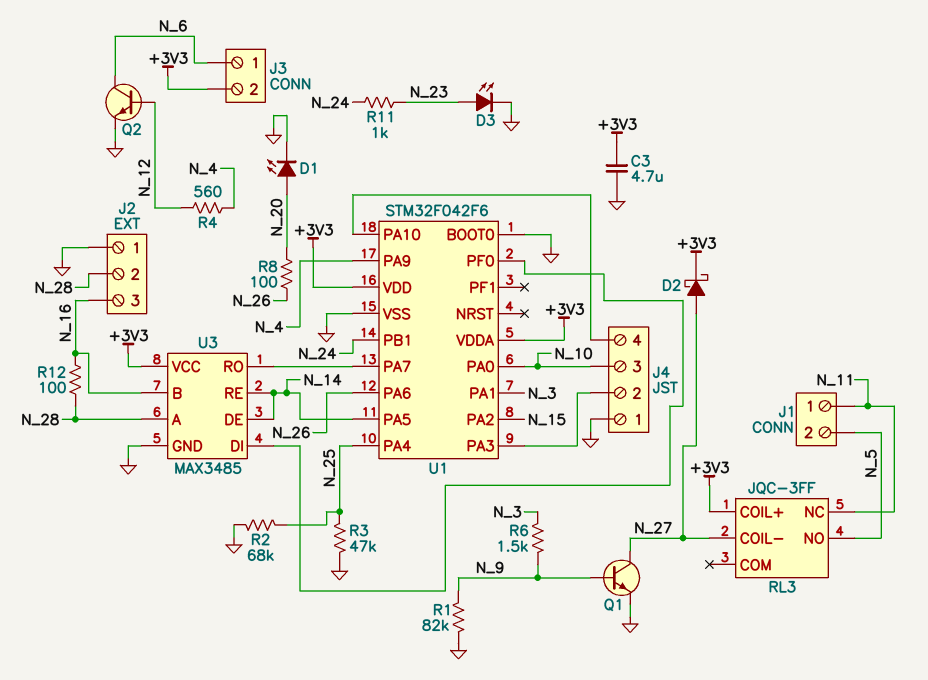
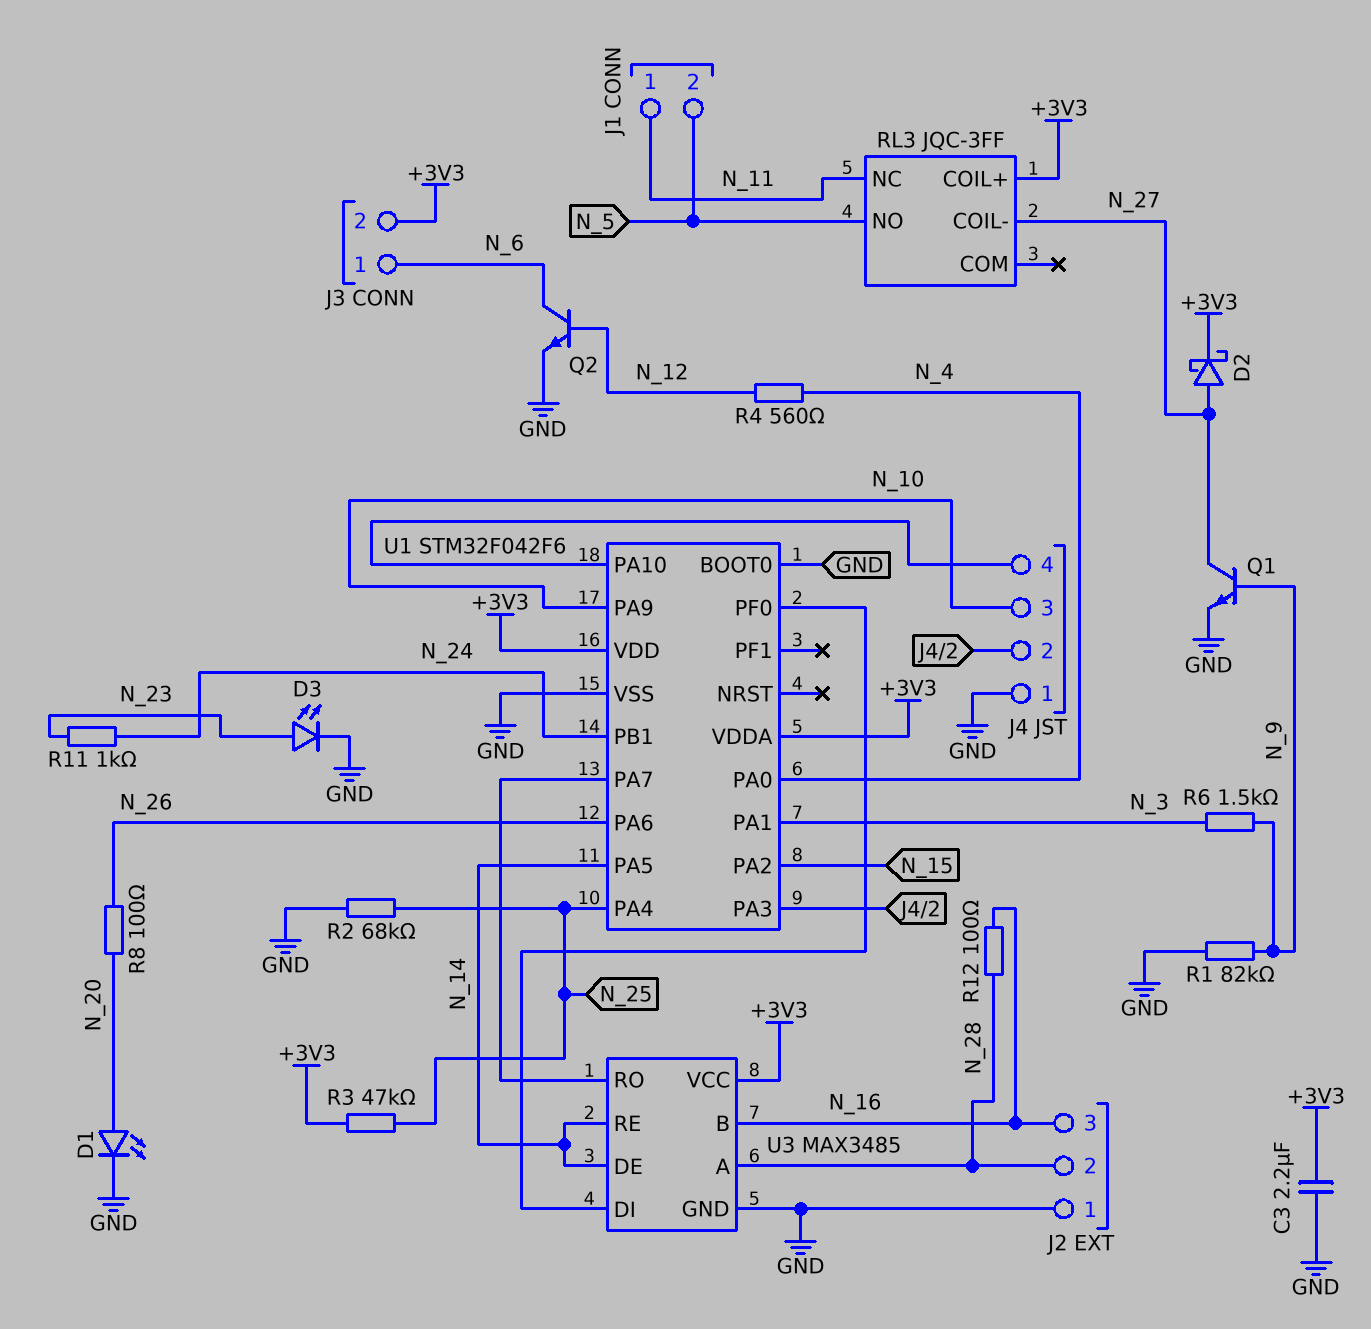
C3: 4.7uF (+3V3, GND) -> 2.2uF (+3V3, GND)
R3: 47k (GND, N_25) -> 47k (+3V3, N_25)
U1 pin PA0: N_10 -> N_4
U1 pin PA9: N_4 -> N_10

